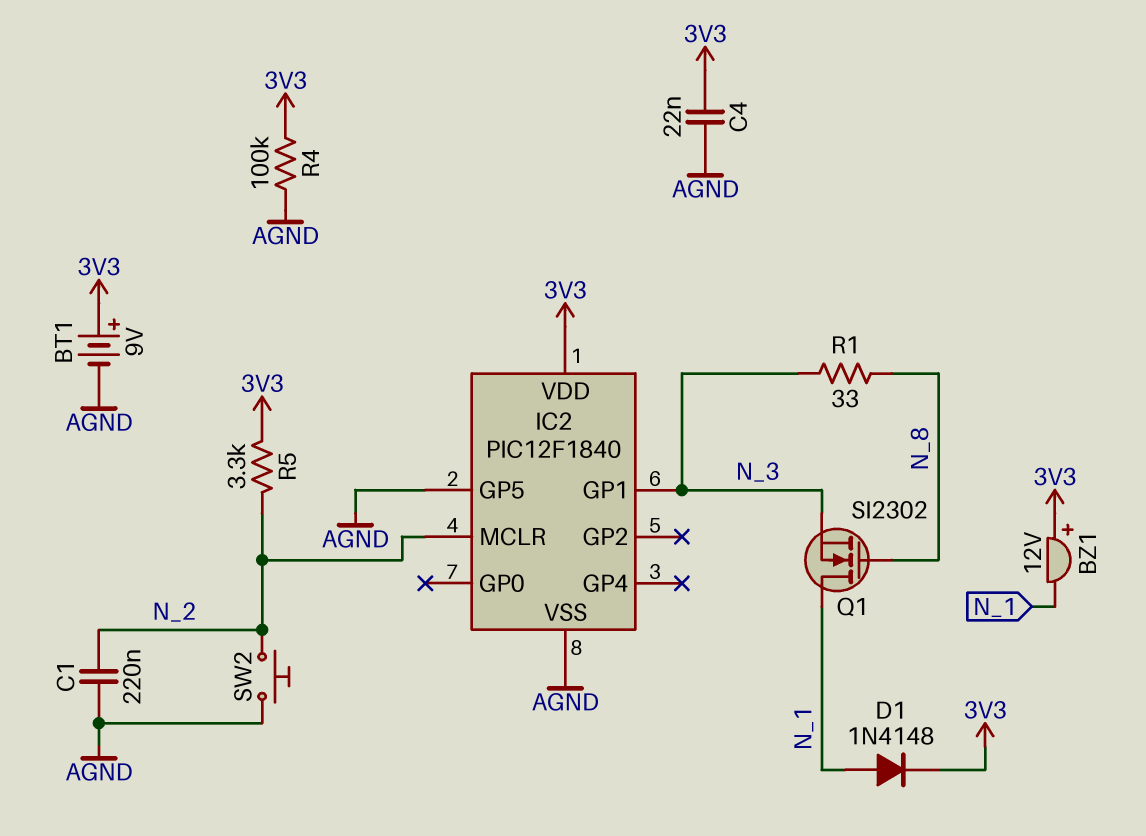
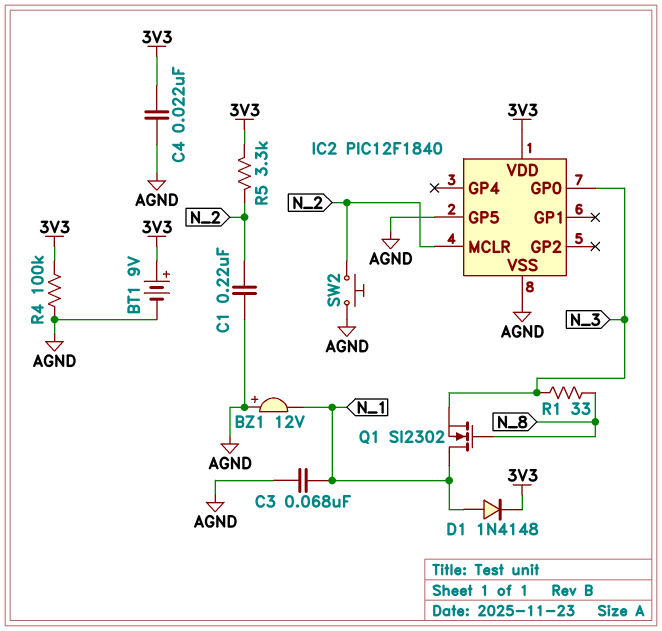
BZ1: buzzer 12V (plus 3V3, minus N_1) -> buzzer 12V (plus AGND, minus N_1)
C3: none -> 68nF (AGND, N_1)
IC2 pin GP0: none -> N_3
IC2 pin GP1: N_3 -> none

